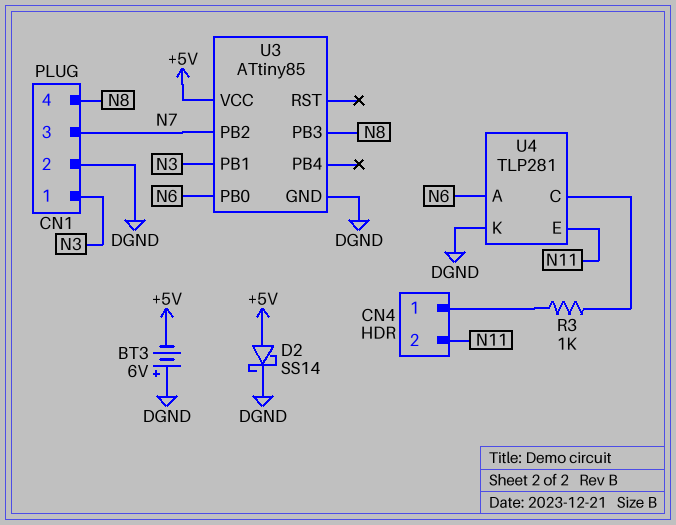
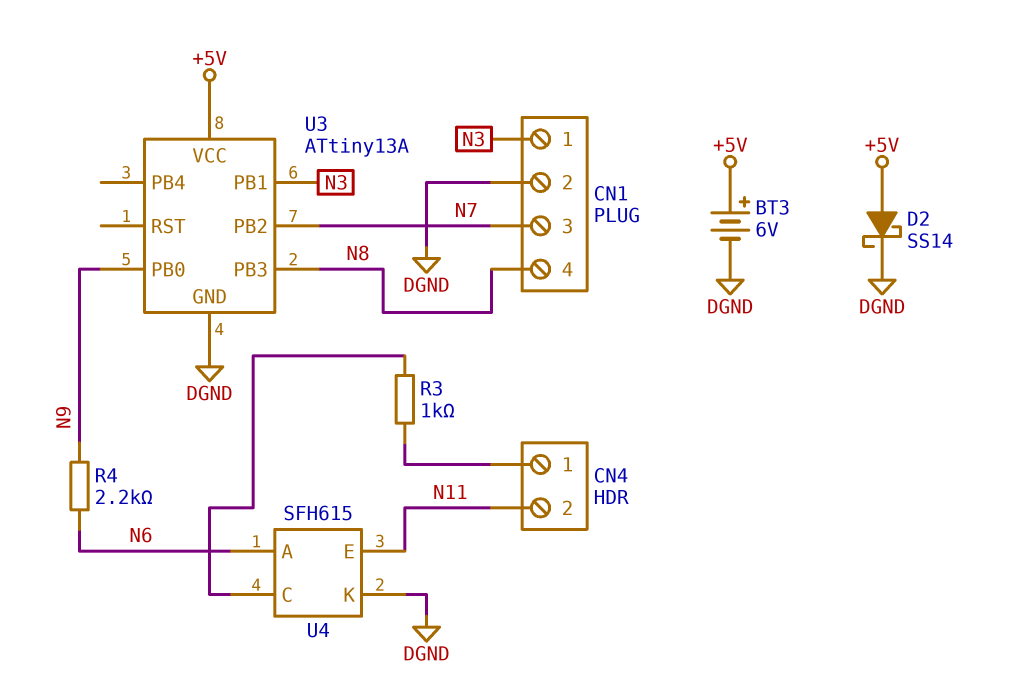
BT3: 6V (plus DGND, minus +5V) -> 6V (plus +5V, minus DGND)
R4: none -> 2.2k (N6, N9)
U3: ATtiny85 -> ATtiny13A
U3 pin PB0: N6 -> N9
U4: TLP281 -> SFH615

